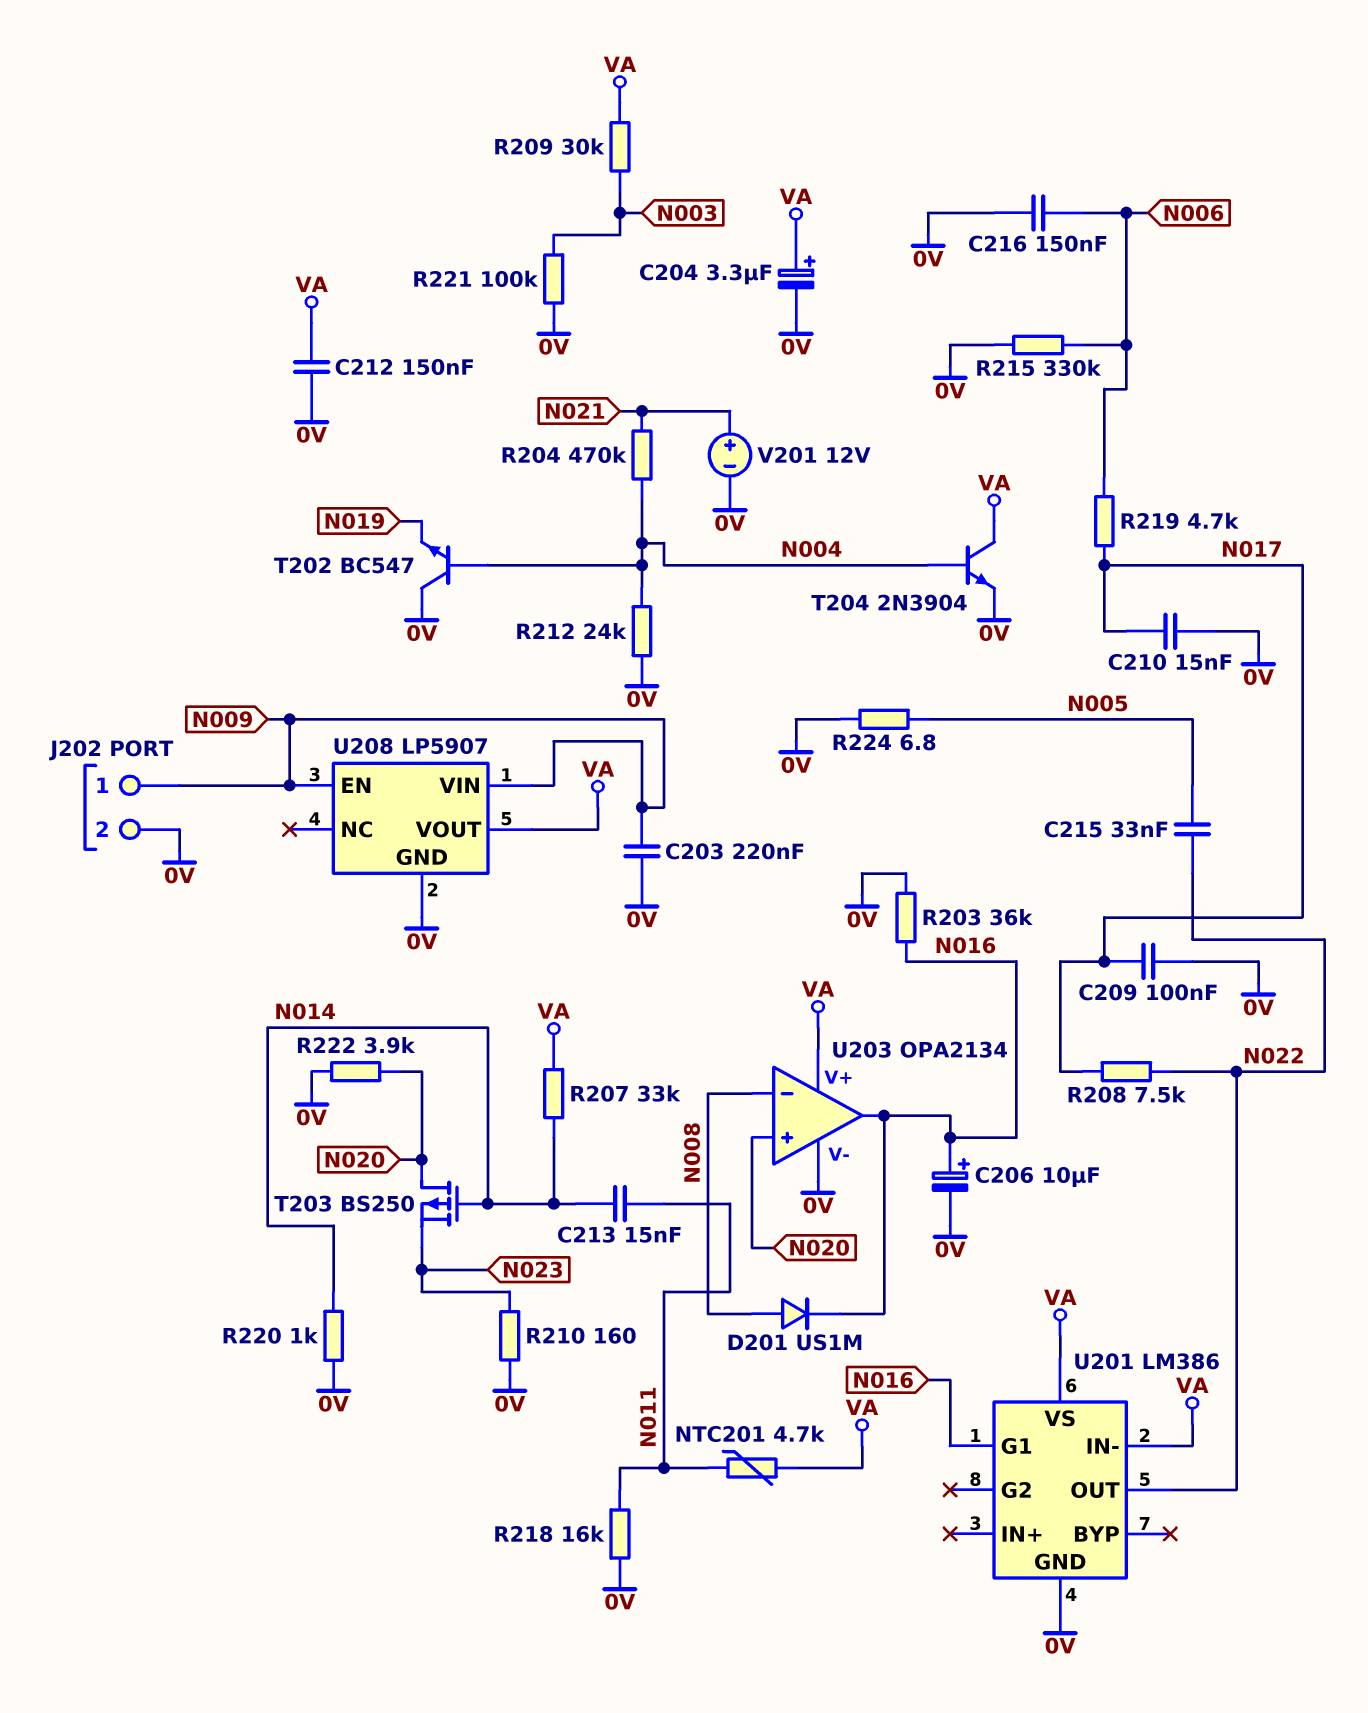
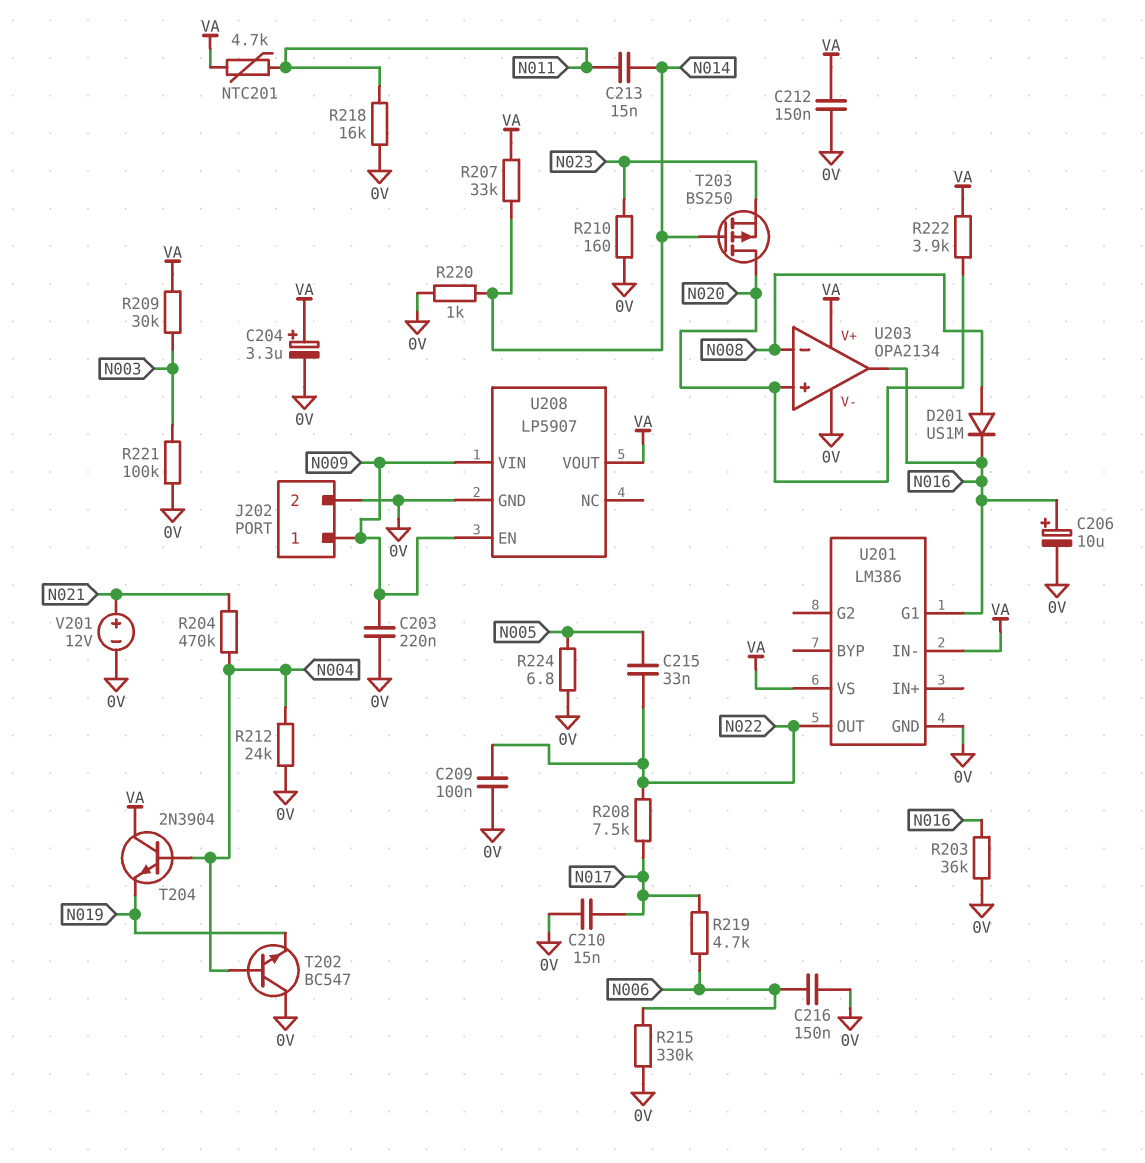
C209: 100nF (0V, N017) -> 100nF (0V, N022)
R222: 3.9k (0V, N020) -> 3.9k (N020, VA)
T204: NPN 2N3904 (B N004, C VA, E 0V) -> NPN 2N3904 (B N004, C VA, E N019)

